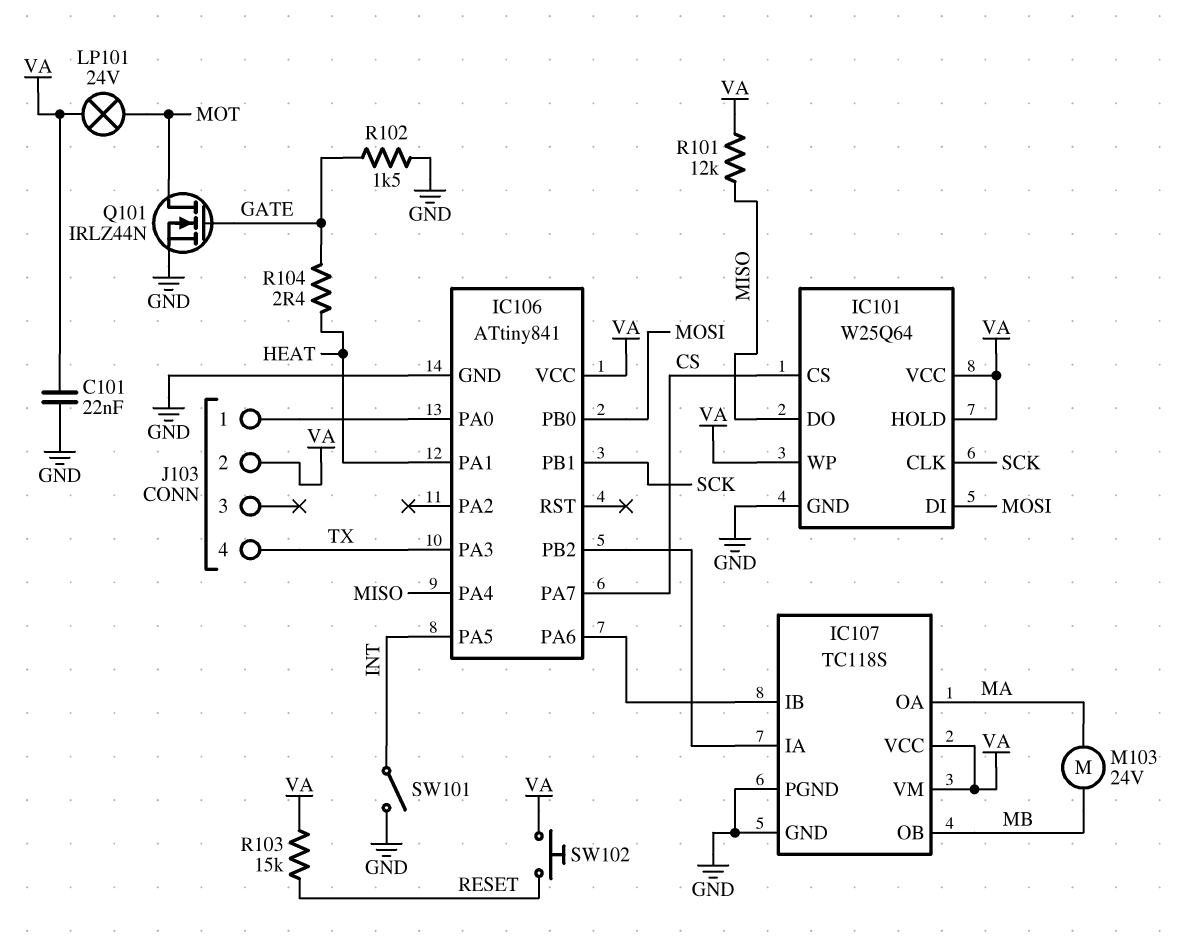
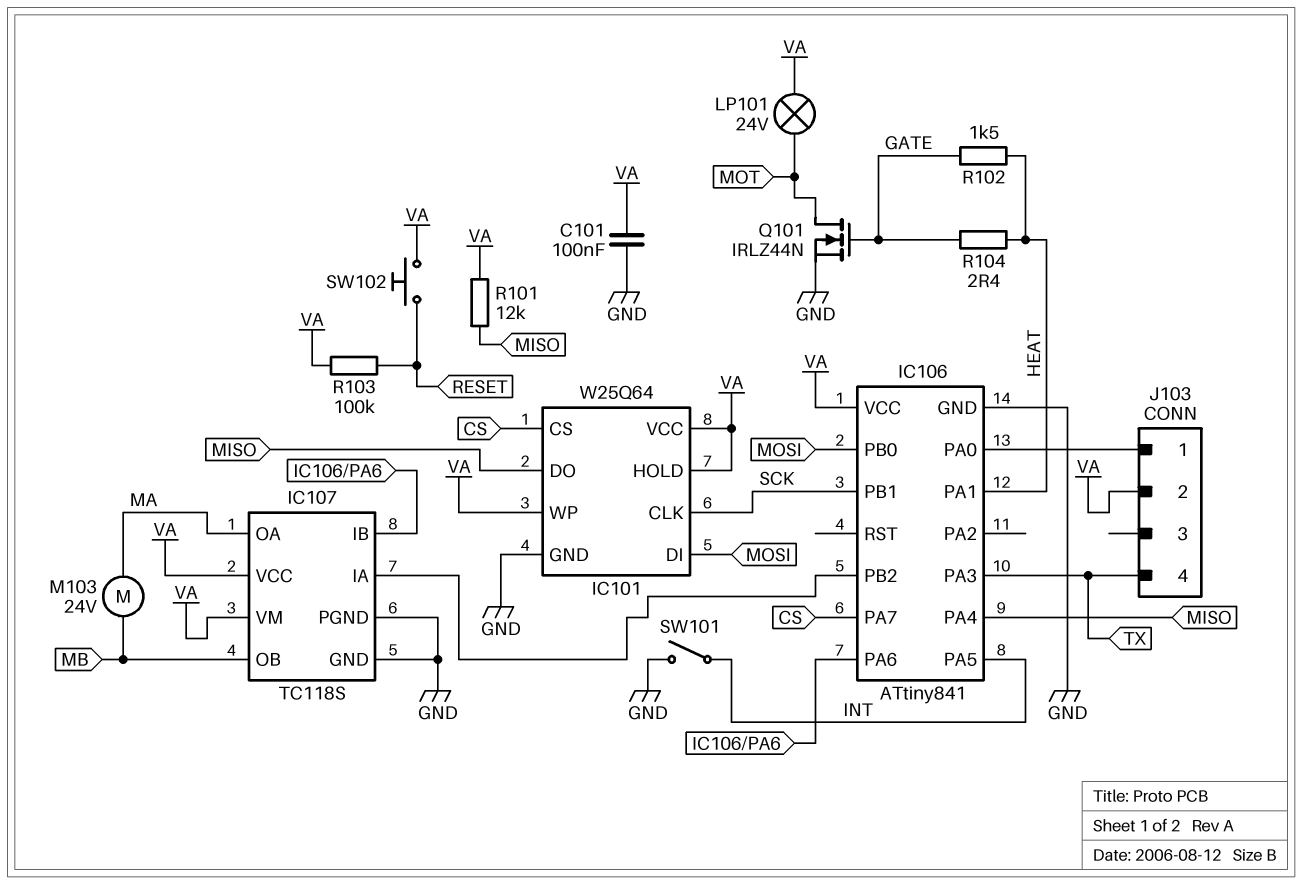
C101: 22nF (GND, VA) -> 100nF (GND, VA)
R102: 1.5k (GATE, GND) -> 1.5k (GATE, HEAT)
R103: 15k (RESET, VA) -> 100k (RESET, VA)

